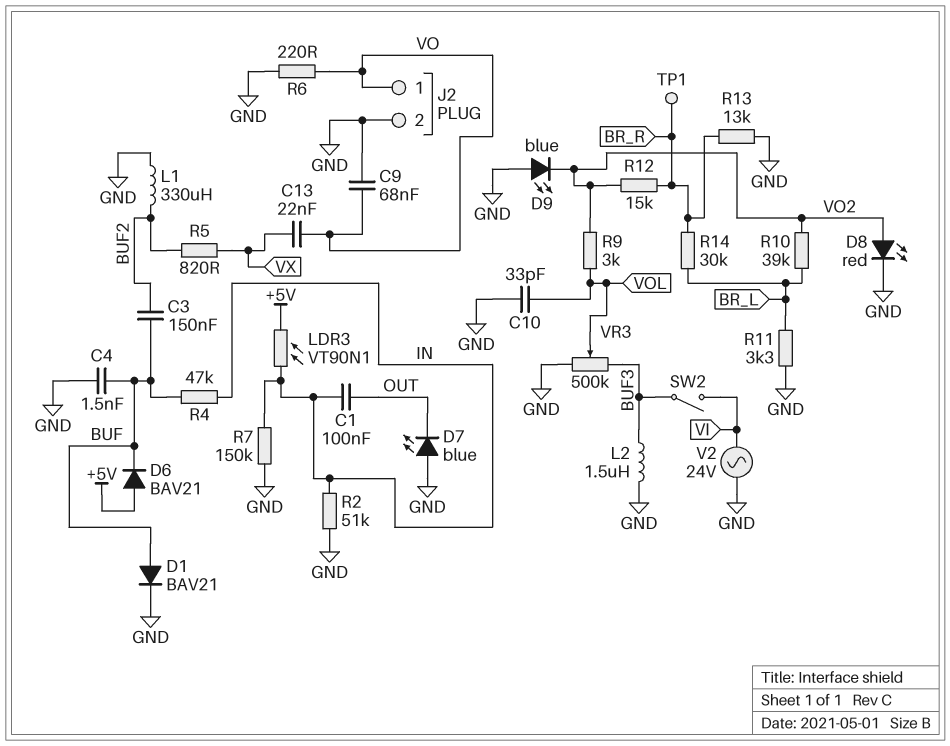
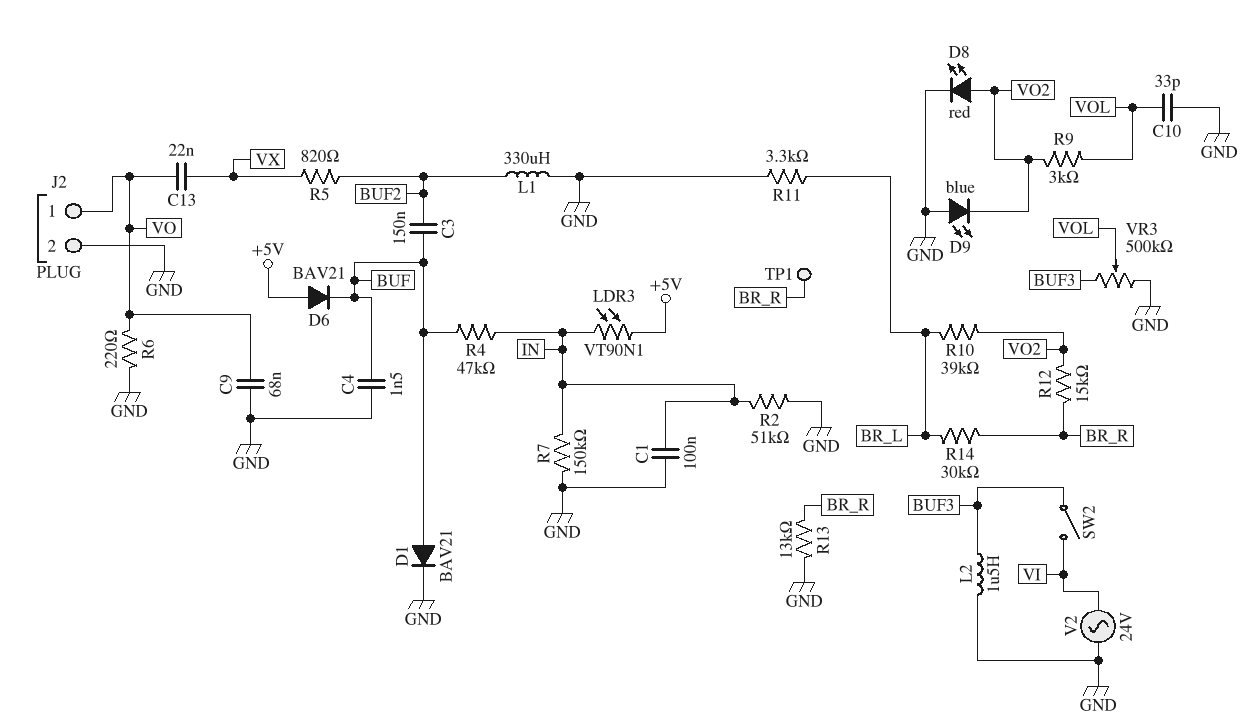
C1: 100nF (IN, OUT) -> 100nF (GND, IN)
D7: LED blue (A GND, K OUT) -> none

